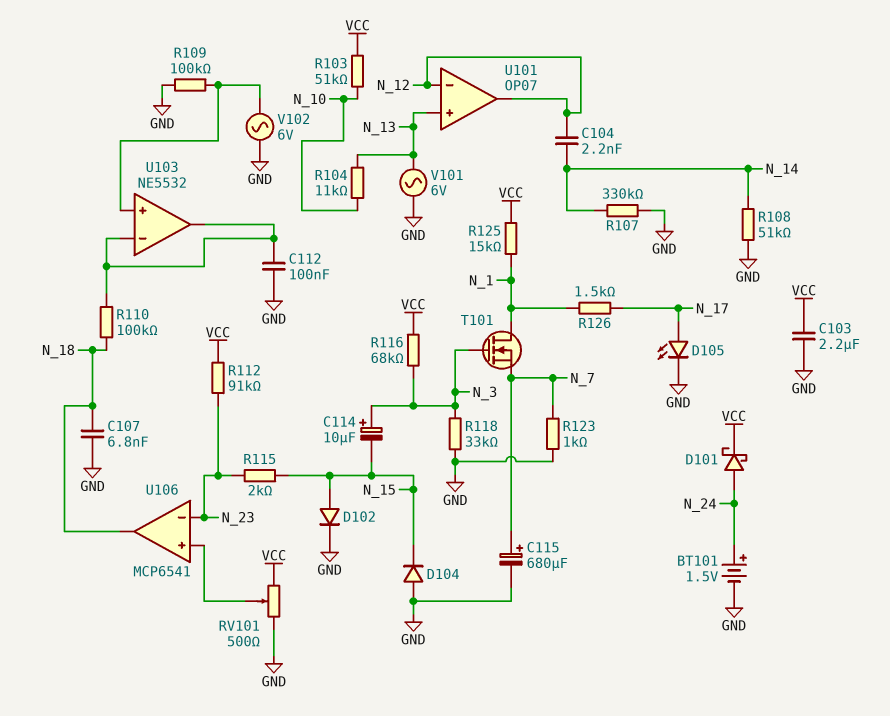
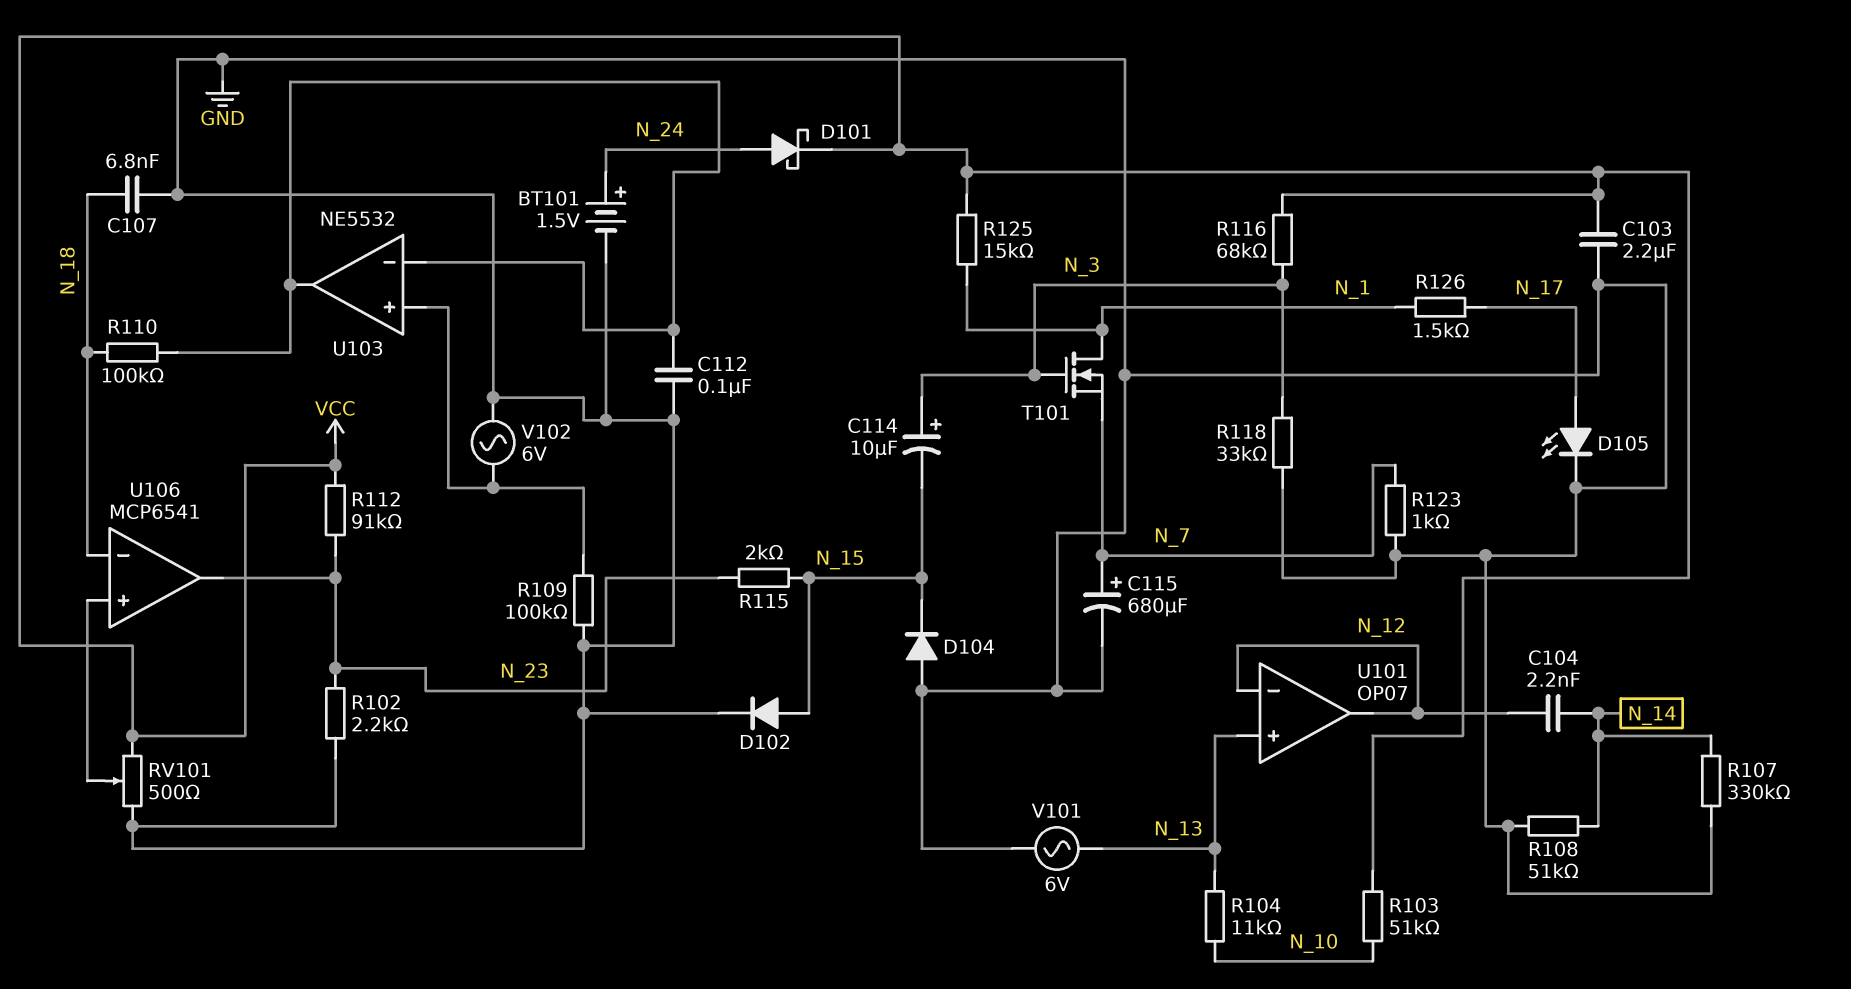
R102: none -> 2.2k (GND, N_23)
U106 pin in-: N_23 -> N_18
U106 pin out: N_18 -> N_23

